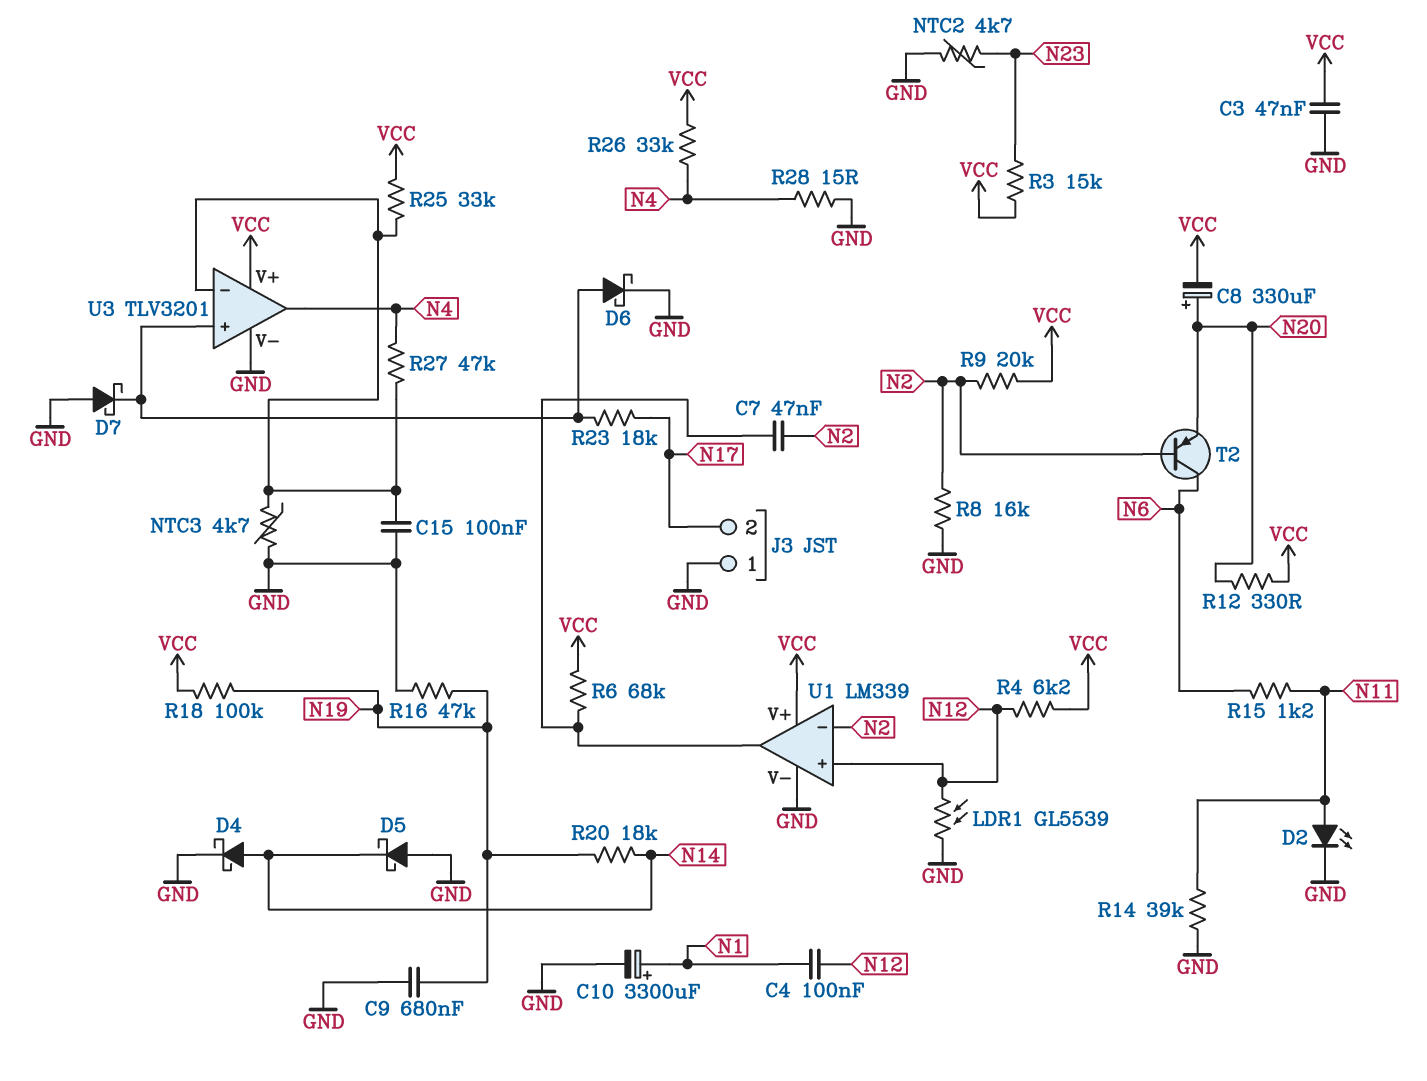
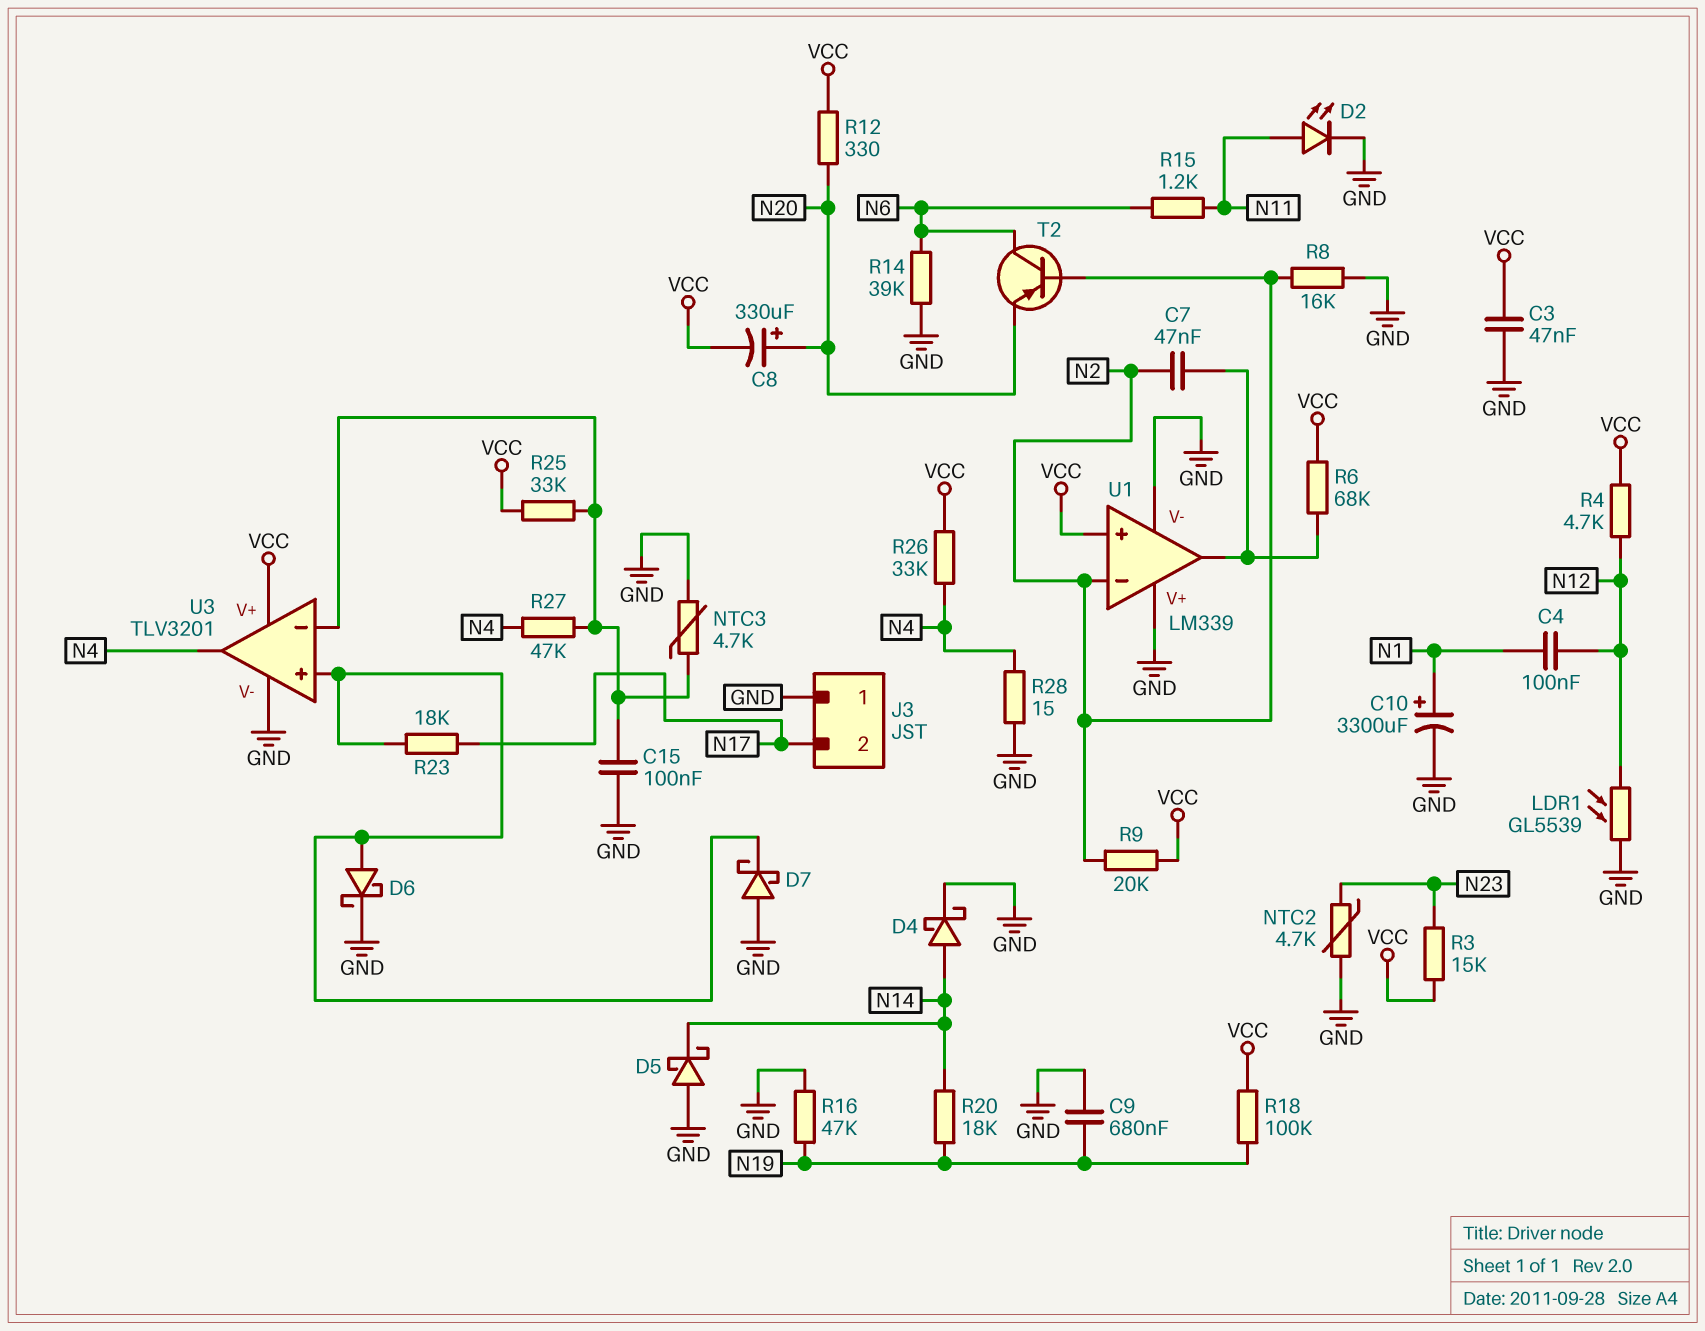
R4: 6.2k (N12, VCC) -> 4.7k (N12, VCC)
R14: 39k (GND, N11) -> 39k (GND, N6)
U1 pin V+: VCC -> GND
U1 pin in+: N12 -> VCC

